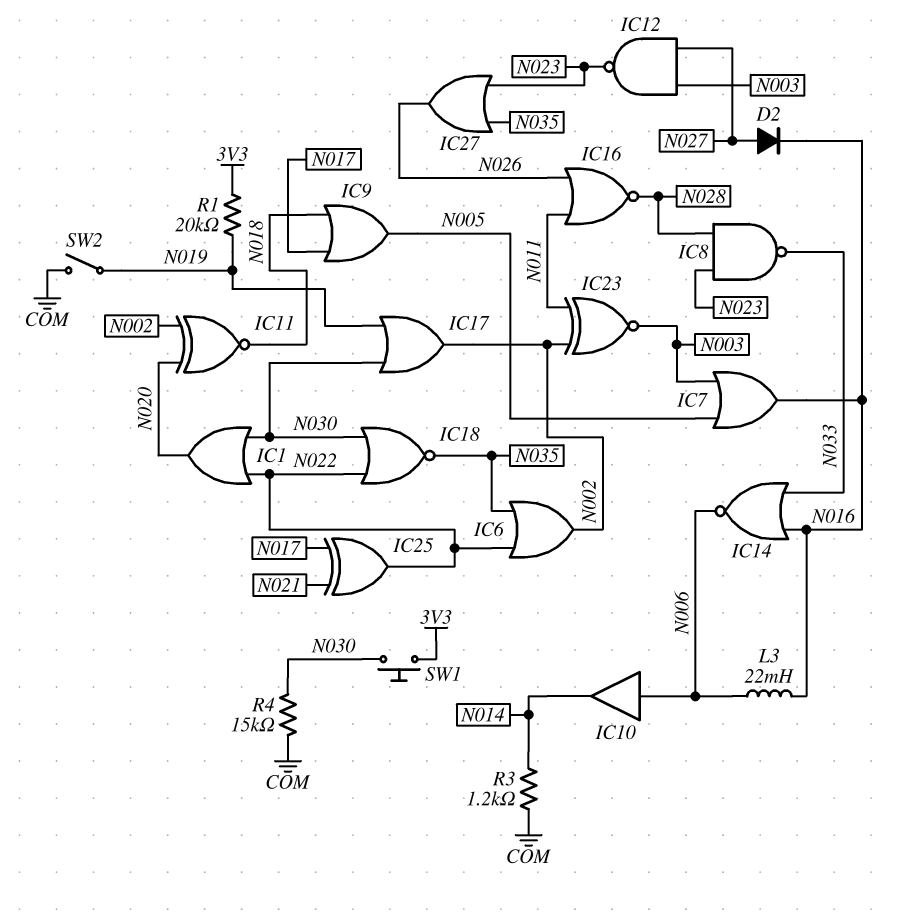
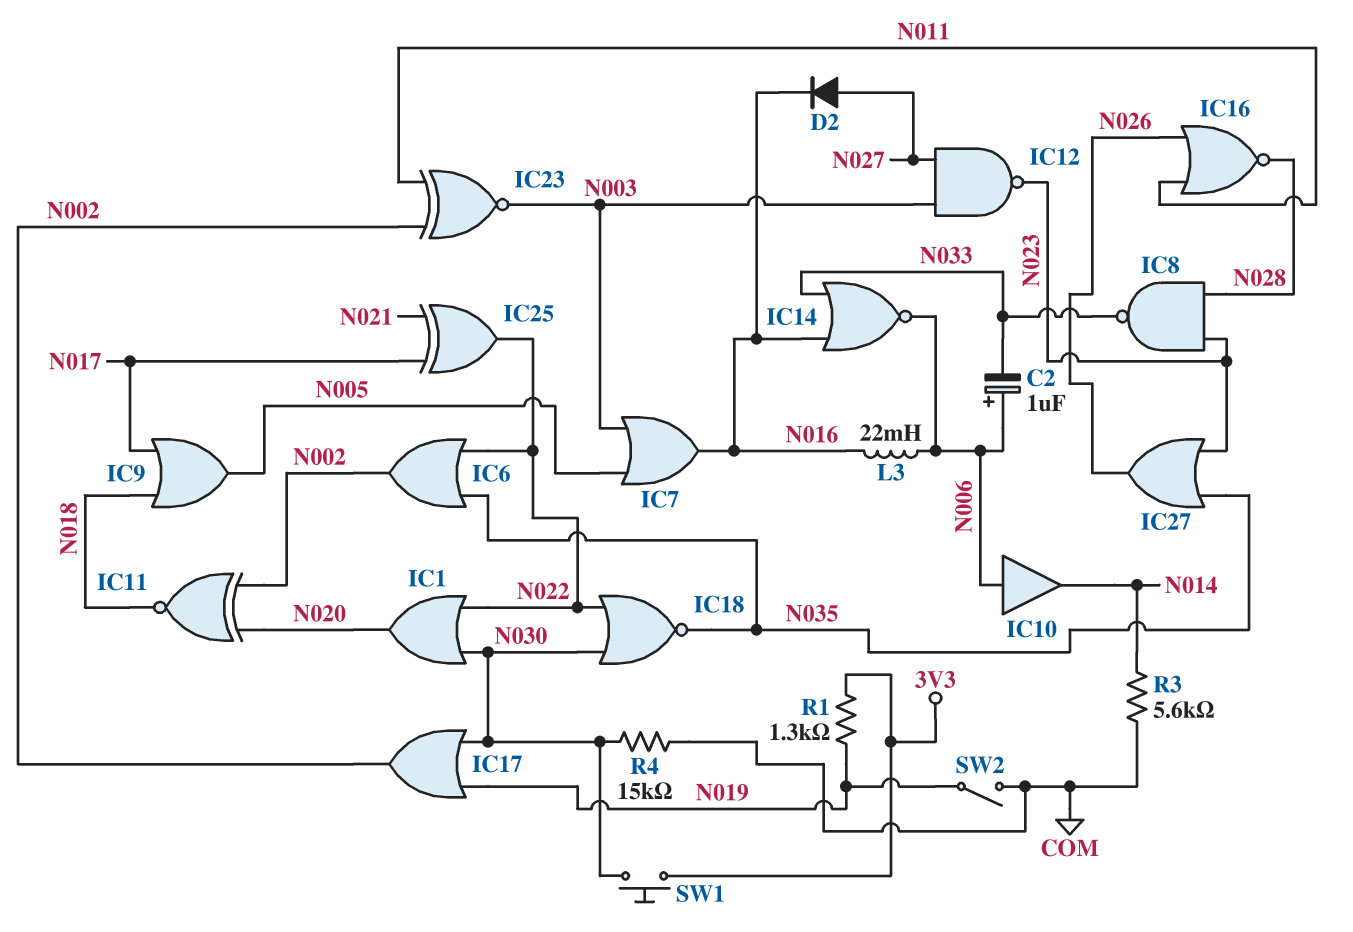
C2: none -> 1uF (plus N006, minus N033)
R1: 20k (3V3, N019) -> 1.3k (3V3, N019)
R3: 1.2k (COM, N014) -> 5.6k (COM, N014)

